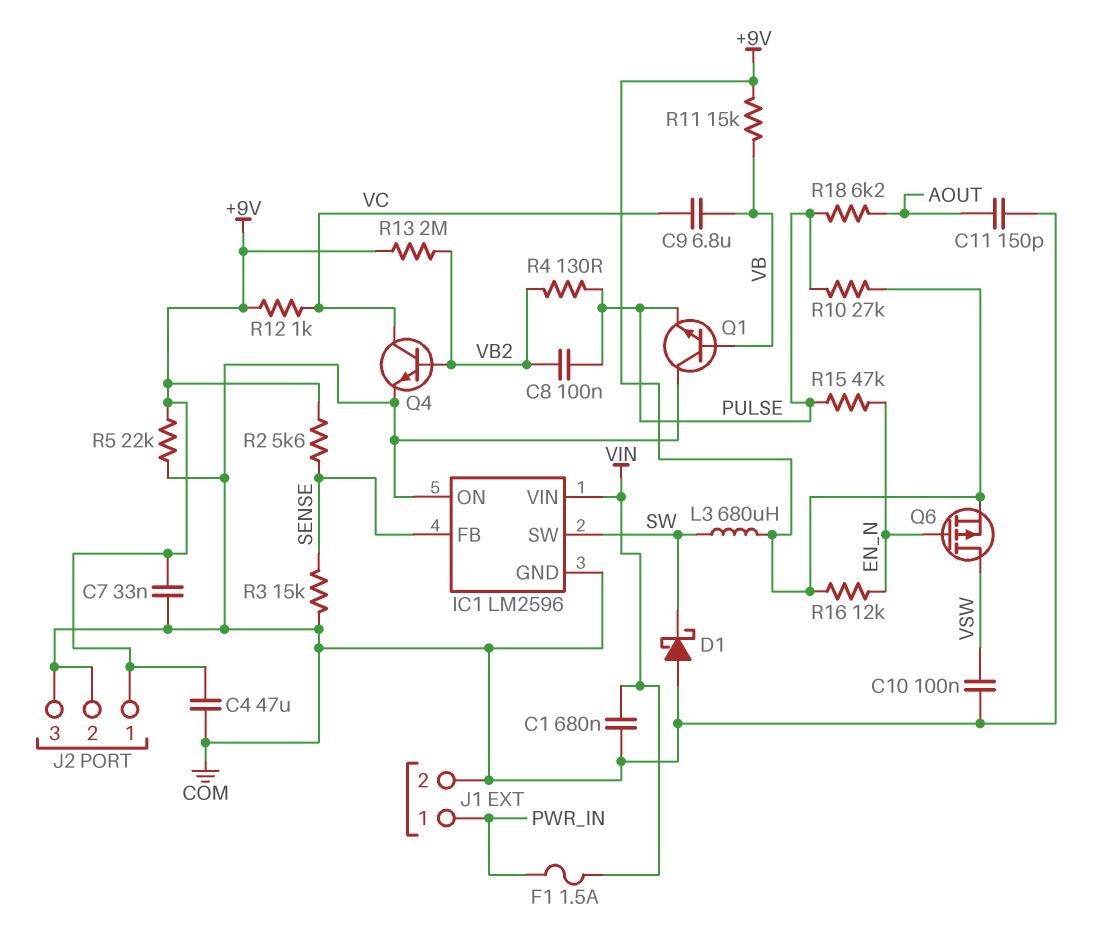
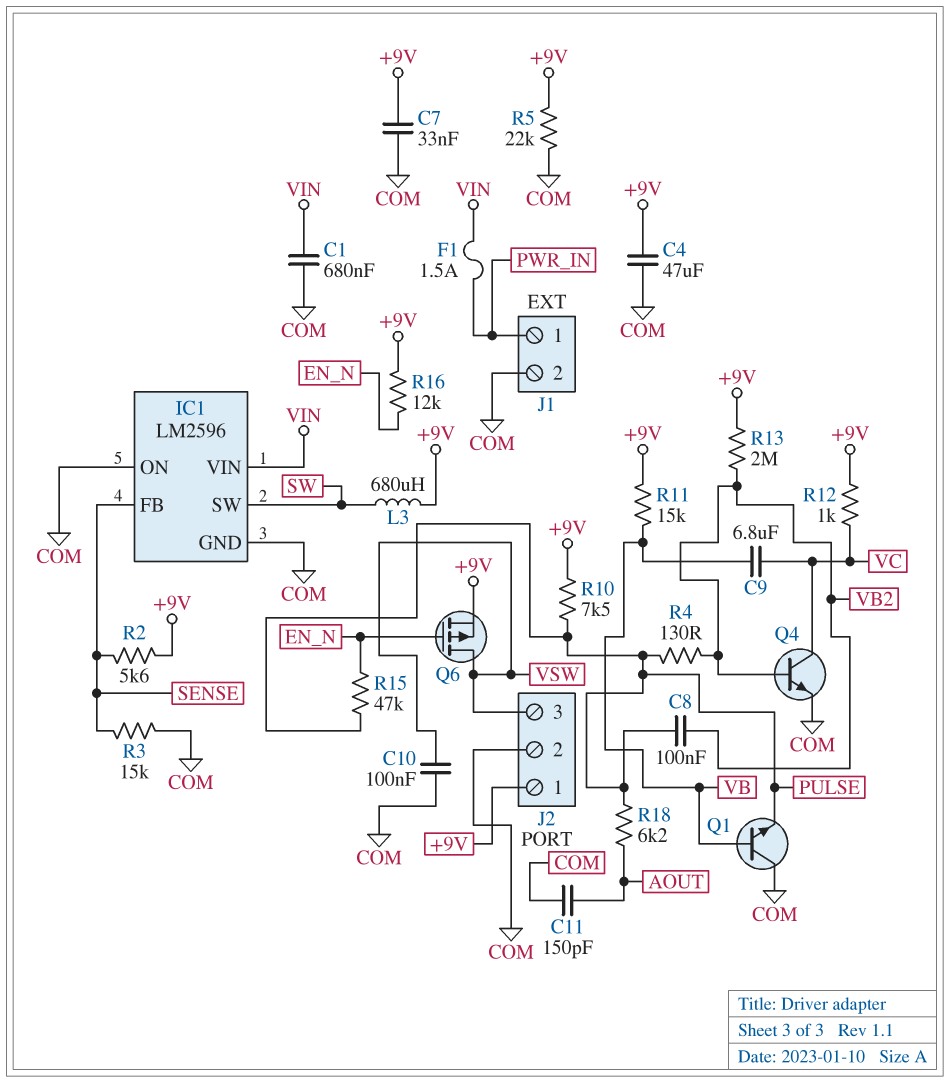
D1: schottky (A COM, K SW) -> none
J2 pin 3: COM -> VSW
R10: 27k (+9V, PULSE) -> 7.5k (+9V, PULSE)

